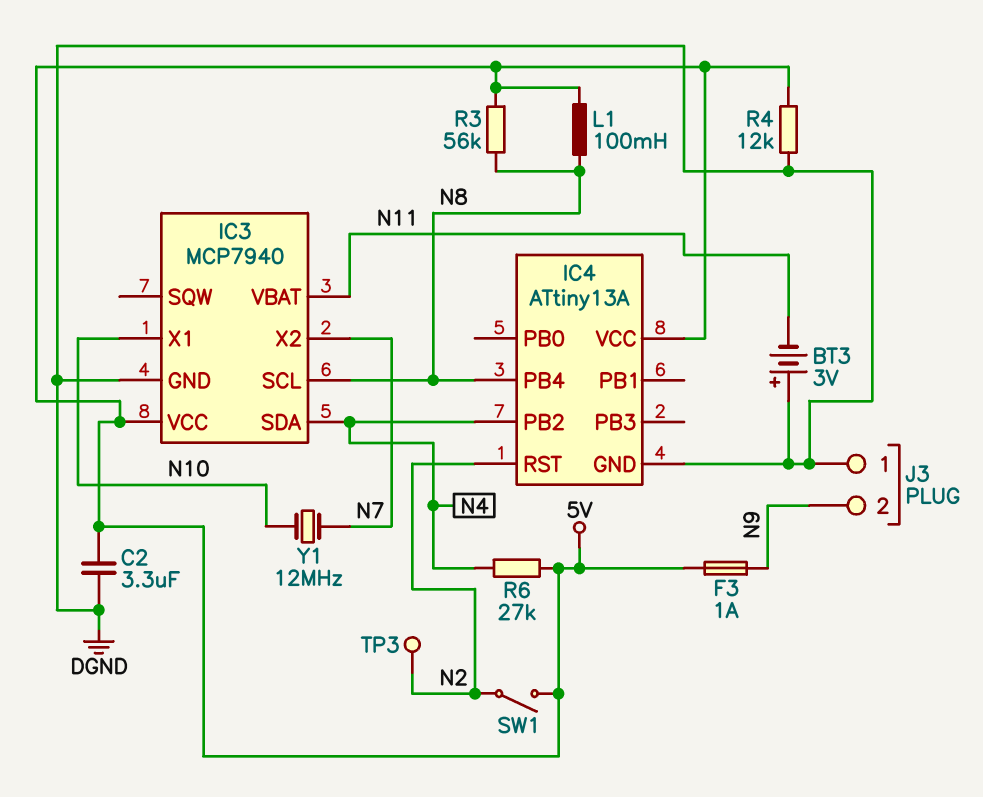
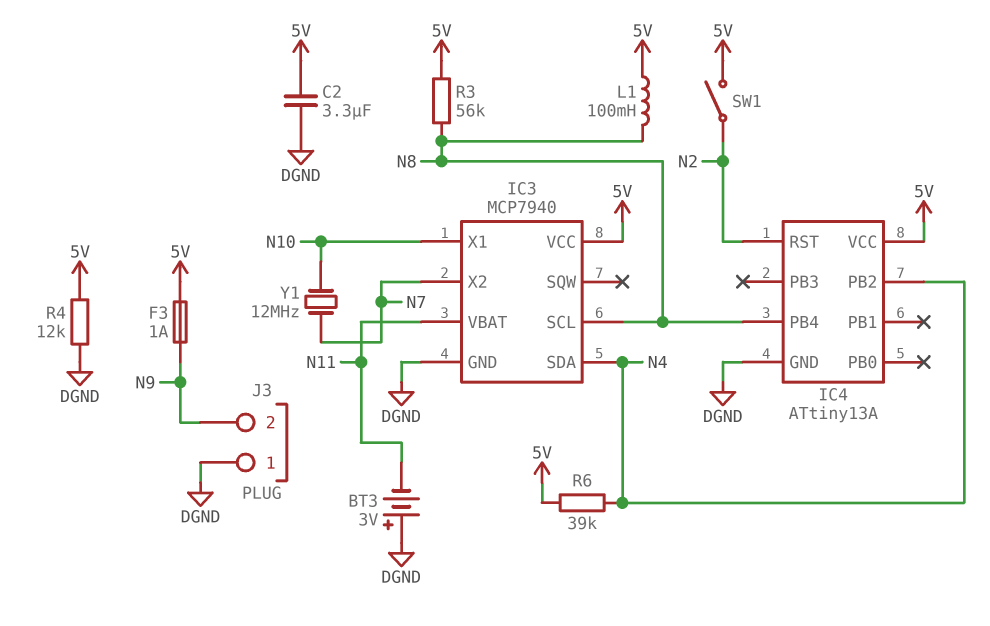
R6: 27k (5V, N4) -> 39k (5V, N4)
TP3: test point (N2) -> none

